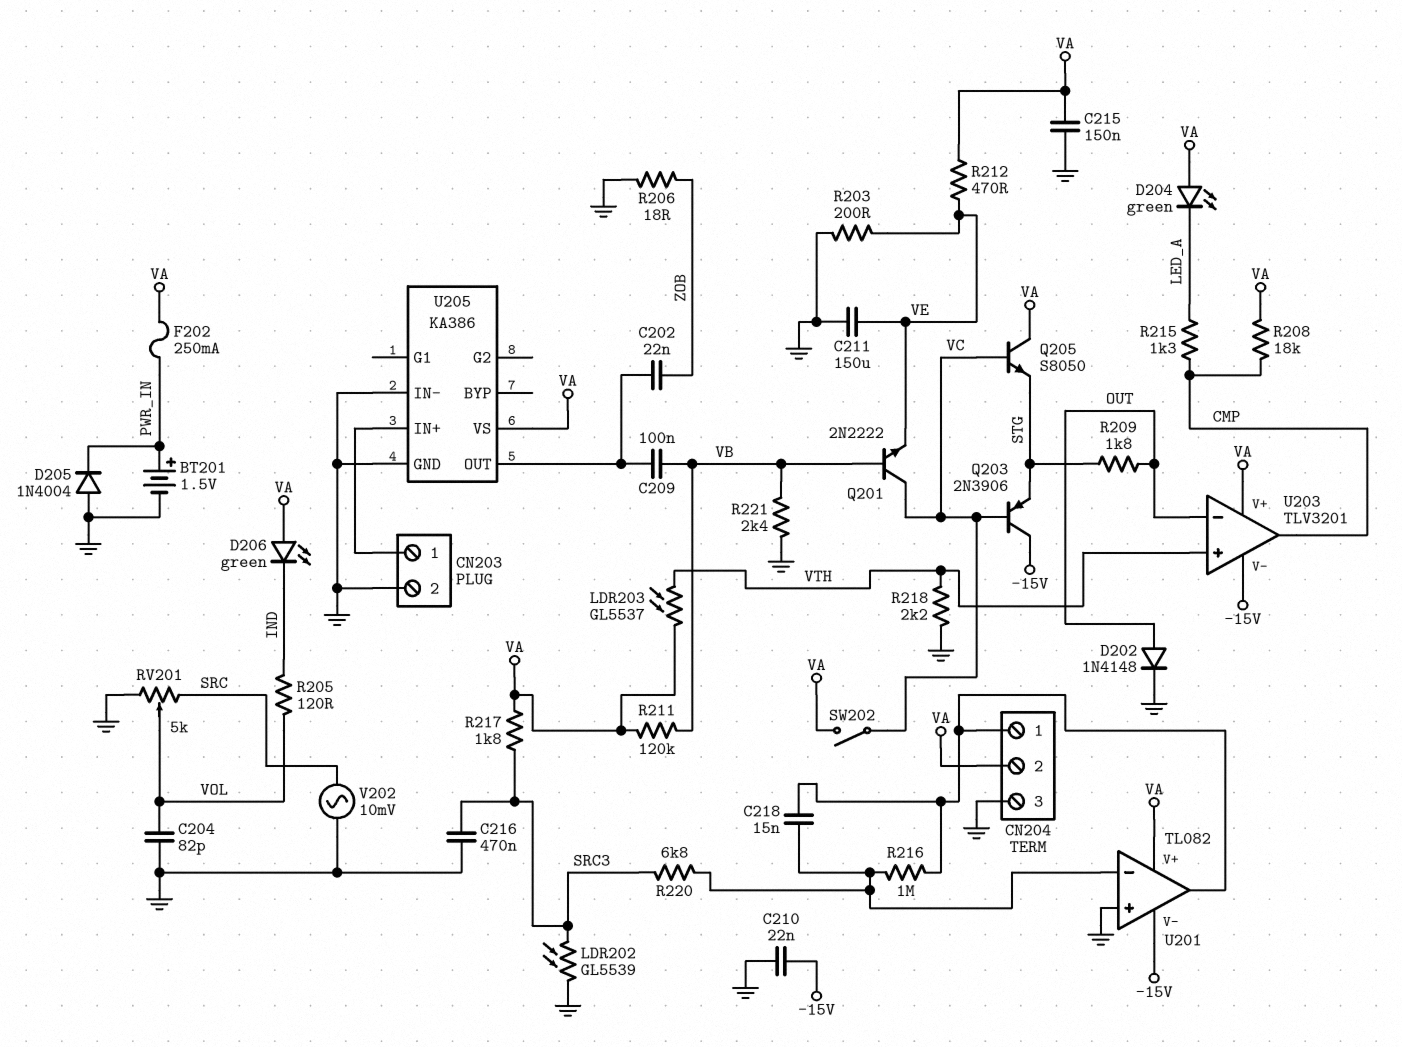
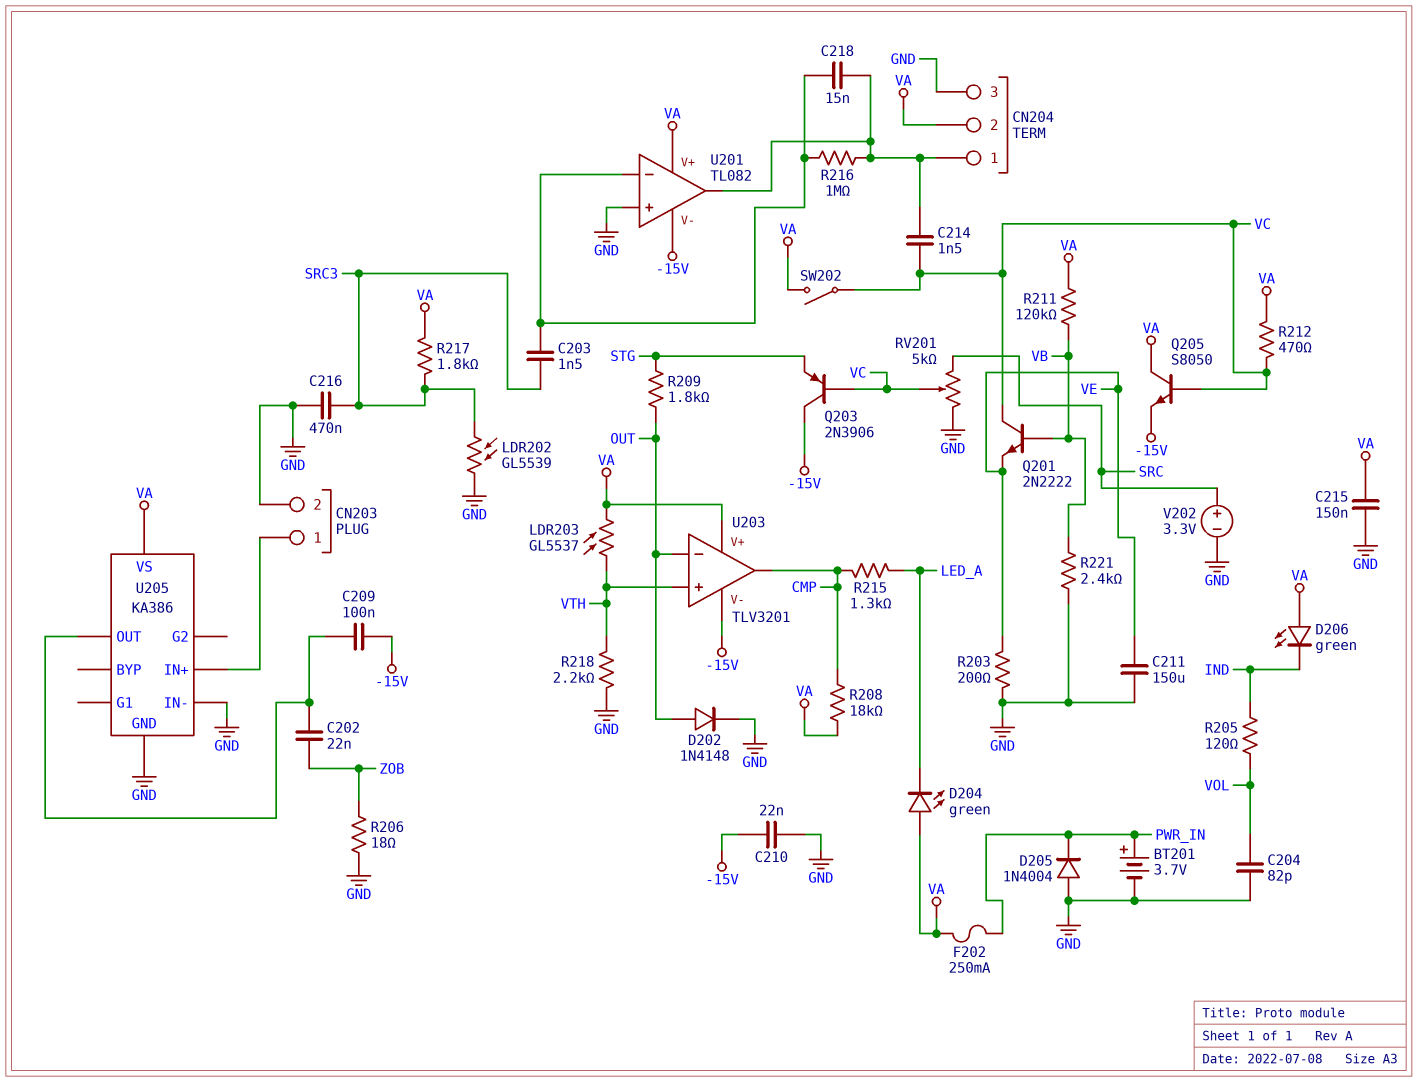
BT201: 1.5V (plus PWR_IN, minus GND) -> 3.7V (plus PWR_IN, minus GND)
C203: none -> 1.5nF (SRC3, U201/in-)
C209: 100nF (U205/OUT, VB) -> 100nF (-15V, U205/OUT)
C214: none -> 1.5nF (CN204/1, VC)
Q205: NPN S8050 (B VC, C VA, E STG) -> NPN S8050 (B VC, C VA, E -15V)
R212: 470 (VA, VE) -> 470 (VA, VC)
R220: 6.8k (SRC3, U201/in-) -> none
RV201: 5k (GND, SRC, wiper VOL) -> 5k (GND, SRC, wiper VC)
V202: AC 10mV (GND, SRC) -> 3.3V (plus SRC, minus GND)

